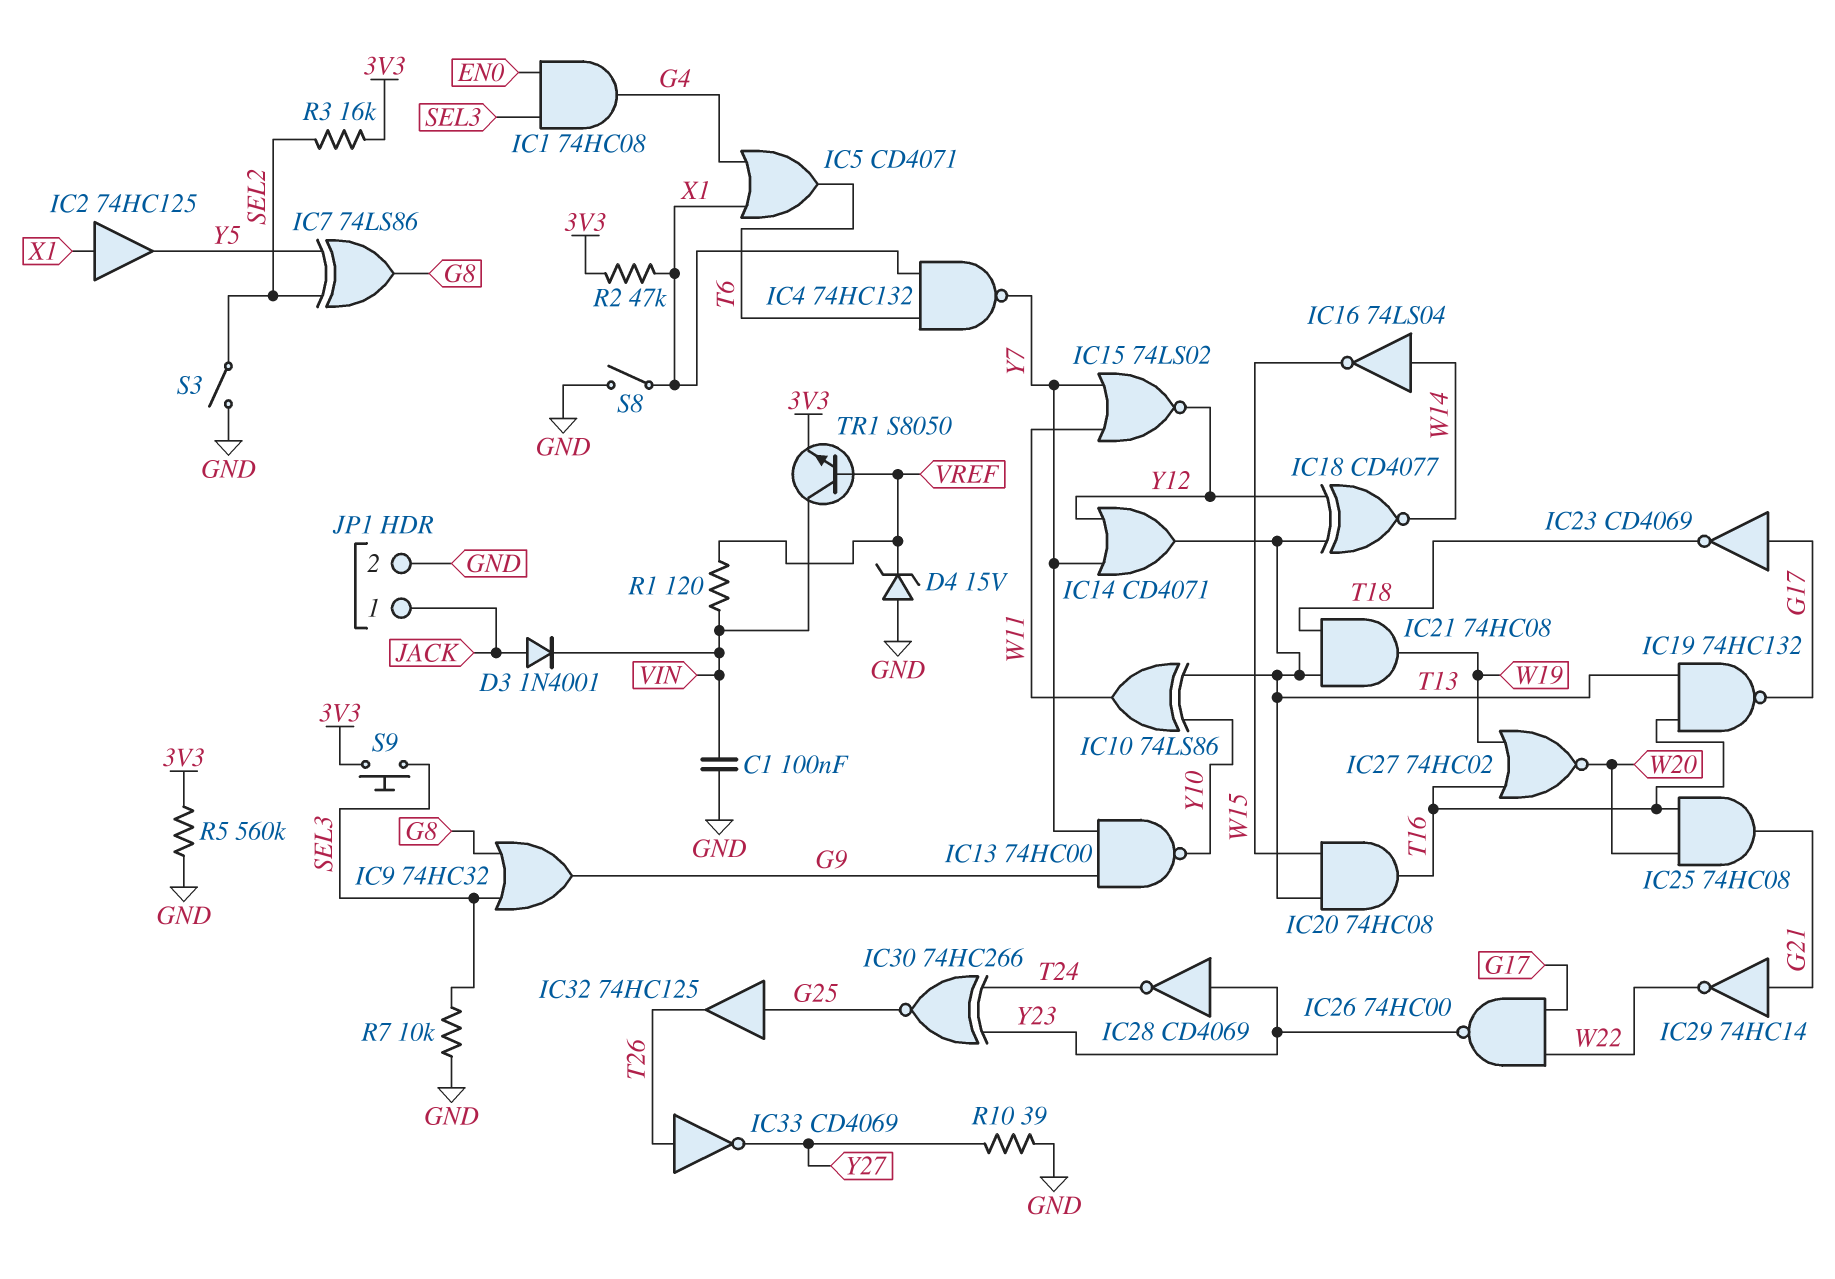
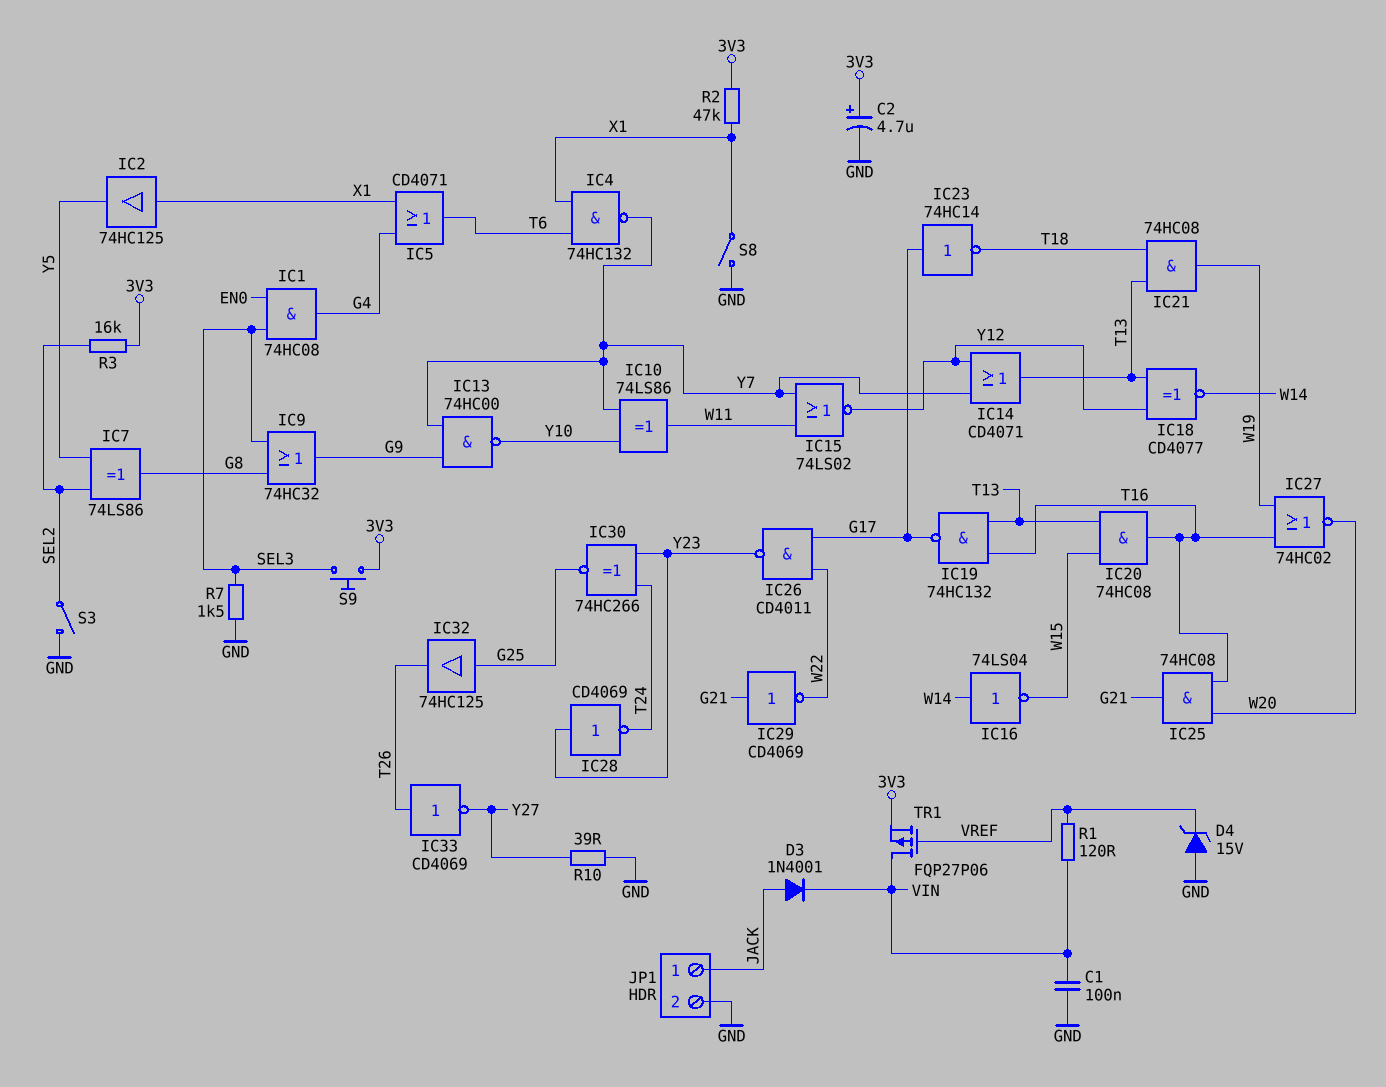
C2: none -> 4.7uF (plus 3V3, minus GND)
IC10: XOR 74LS86 (in T13, in Y10, out W11) -> XOR 74LS86 (in Y7, in Y10, out W11)
IC23: NOT CD4069 (in G17, out T18) -> NOT 74HC14 (in G17, out T18)
IC26: NAND 74HC00 (in G17, in W22, out Y23) -> NAND CD4011 (in G17, in W22, out Y23)
IC29: NOT 74HC14 (in G21, out W22) -> NOT CD4069 (in G21, out W22)
R5: 560k (3V3, GND) -> none
R7: 10k (GND, SEL3) -> 1.5k (GND, SEL3)
TR1: NPN S8050 (B VREF, C VIN, E 3V3) -> PMOS FQP27P06 (G VREF, D VIN, S 3V3)

